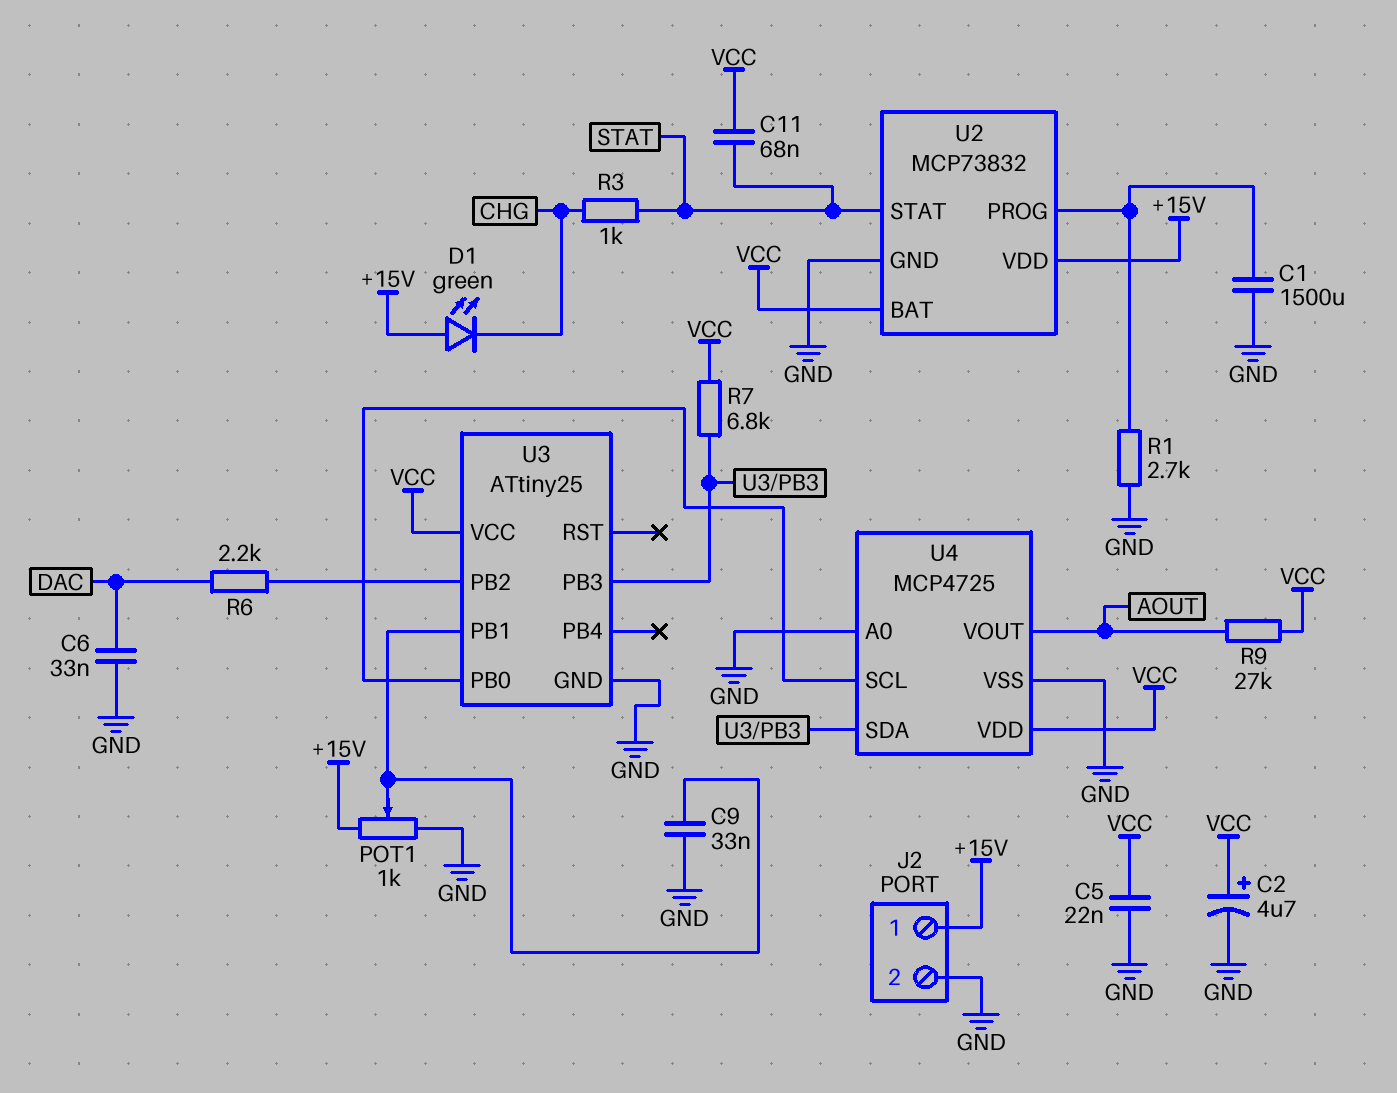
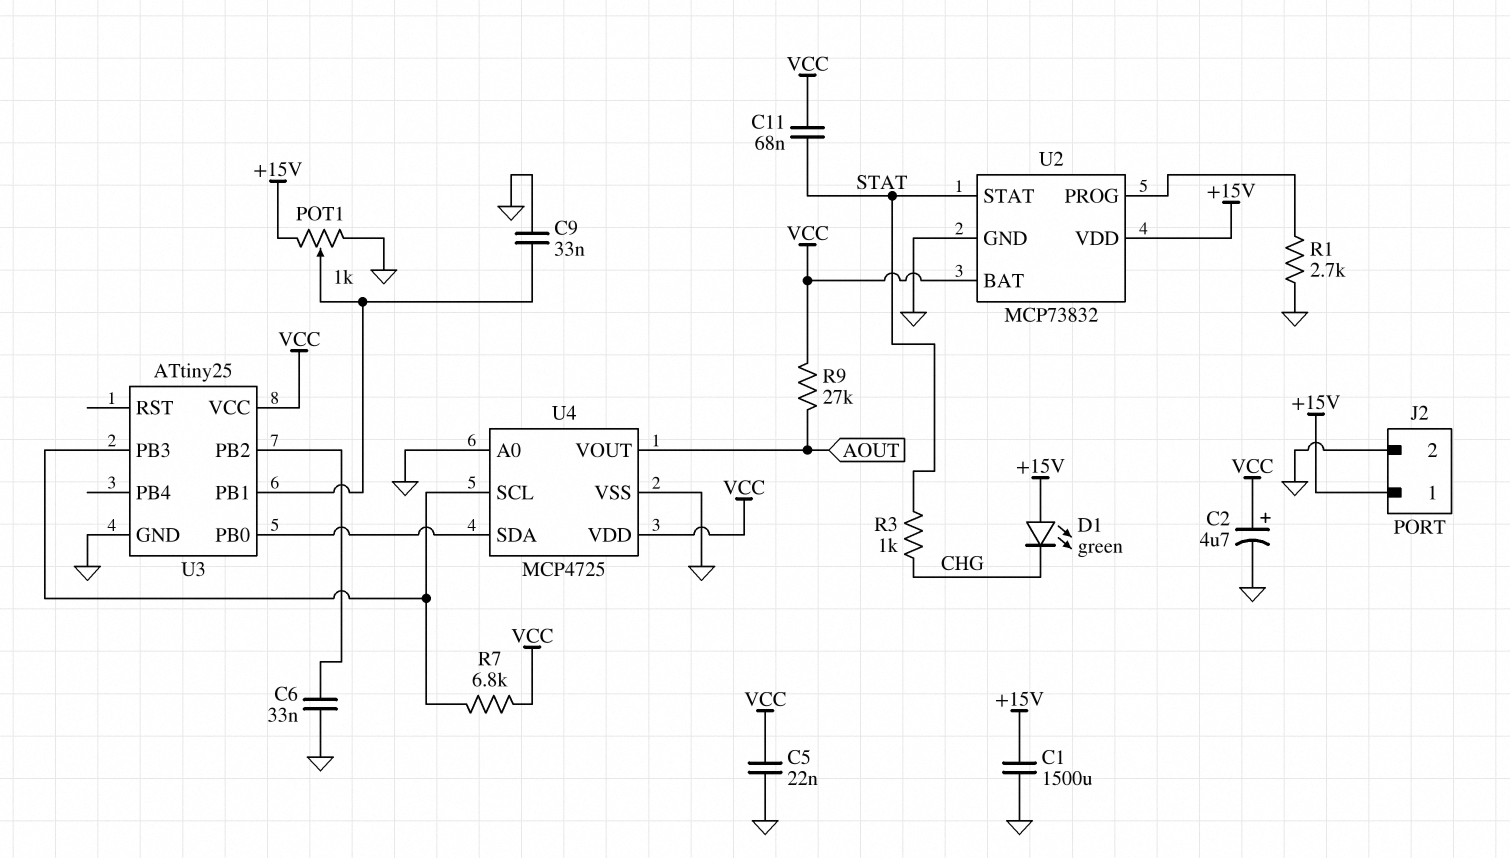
C1: 1500uF (GND, U2/PROG) -> 1500uF (+15V, GND)
C6: 33nF (DAC, GND) -> 33nF (GND, U3/PB2)
R6: 2.2k (DAC, U3/PB2) -> none
U4 pin SCL: U3/PB0 -> U3/PB3
U4 pin SDA: U3/PB3 -> U3/PB0

